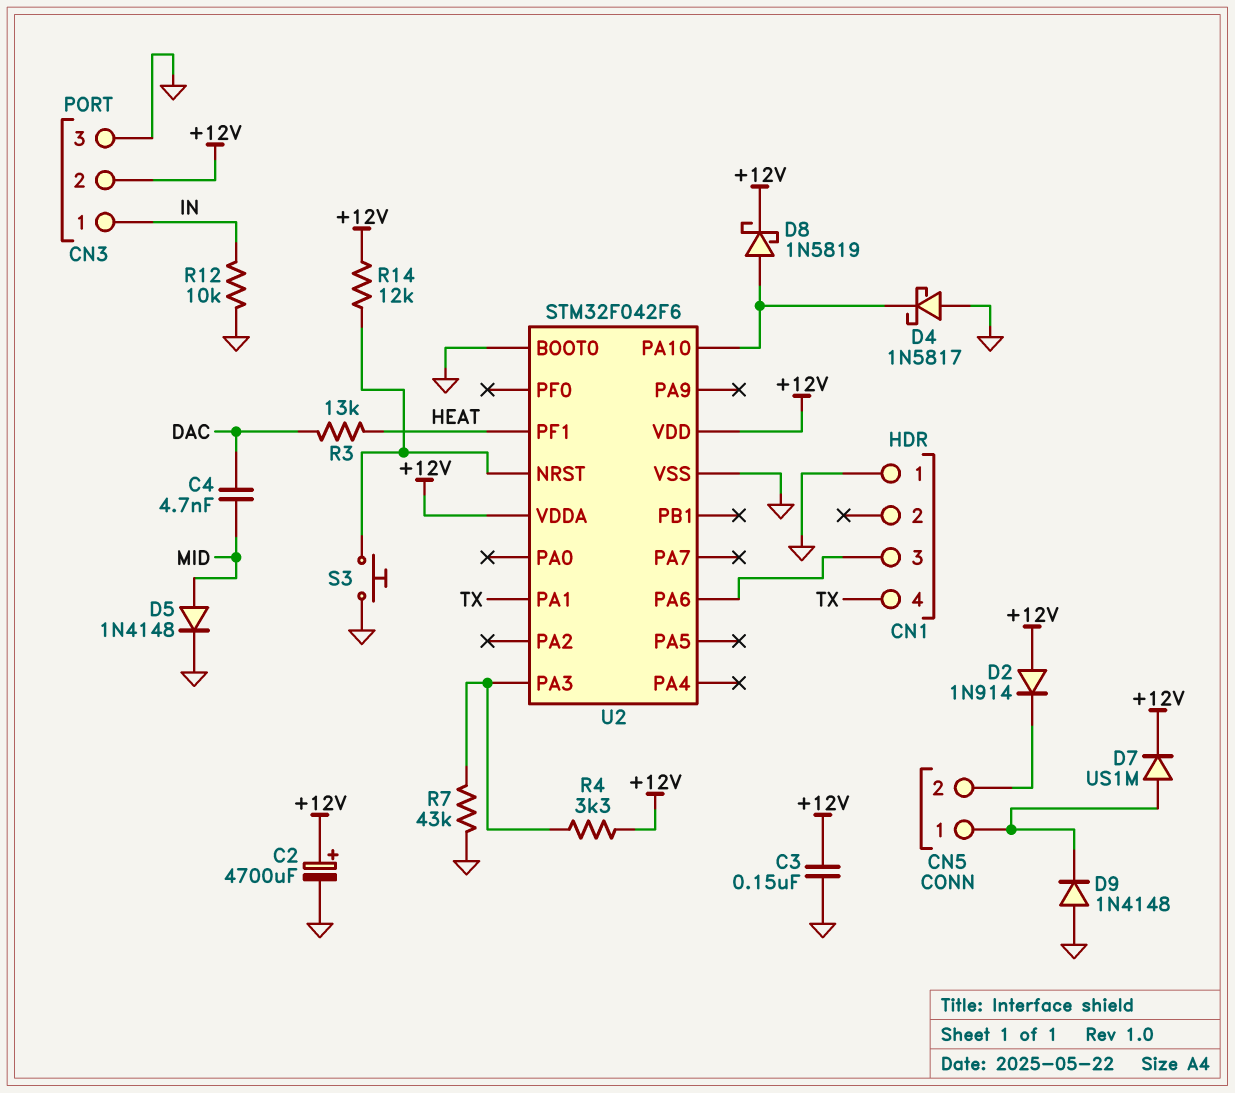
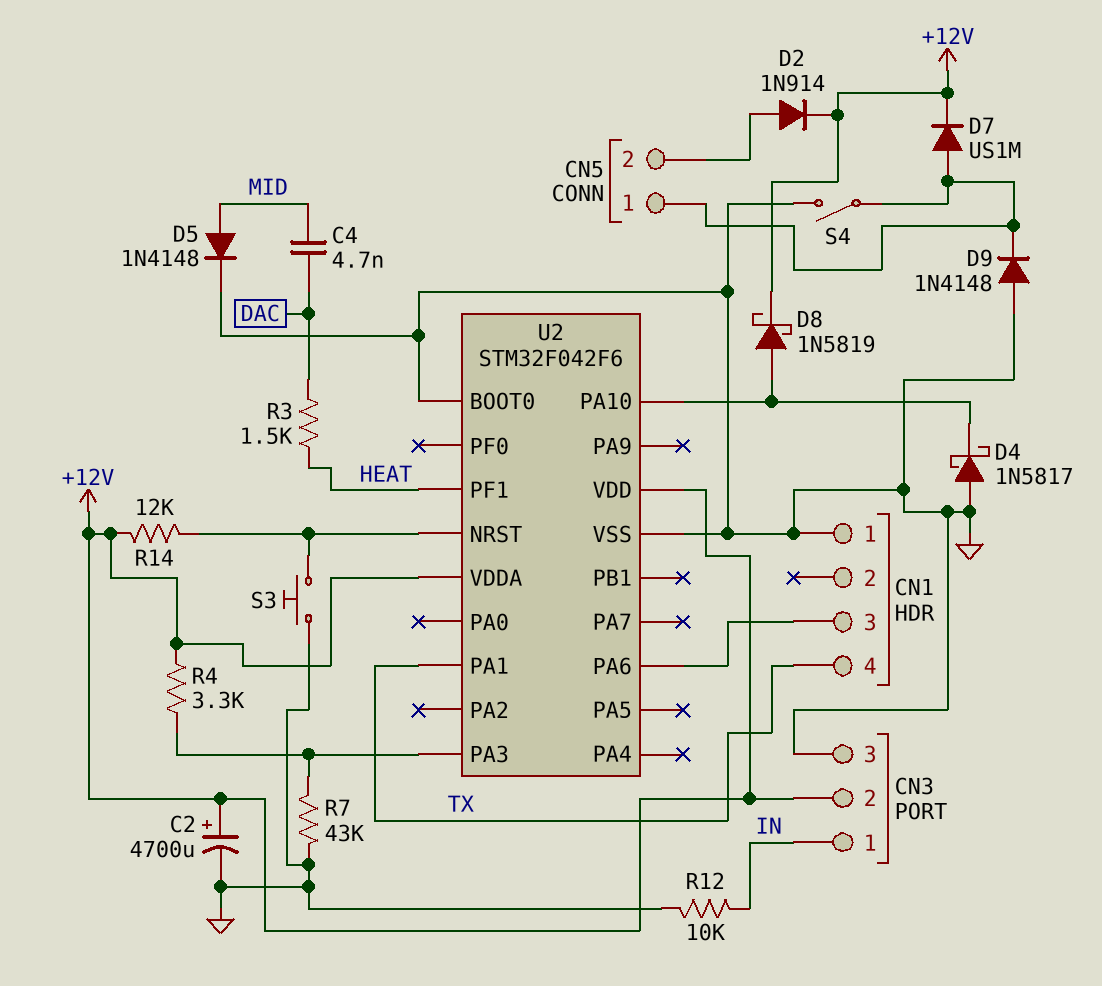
C3: 150nF (+12V, GND) -> none
D2: diode 1N914 (A +12V, K CN5/2) -> diode 1N914 (A CN5/2, K +12V)
R3: 13k (DAC, HEAT) -> 1.5k (DAC, HEAT)
S4: none -> switch (CN5/1, GND)

